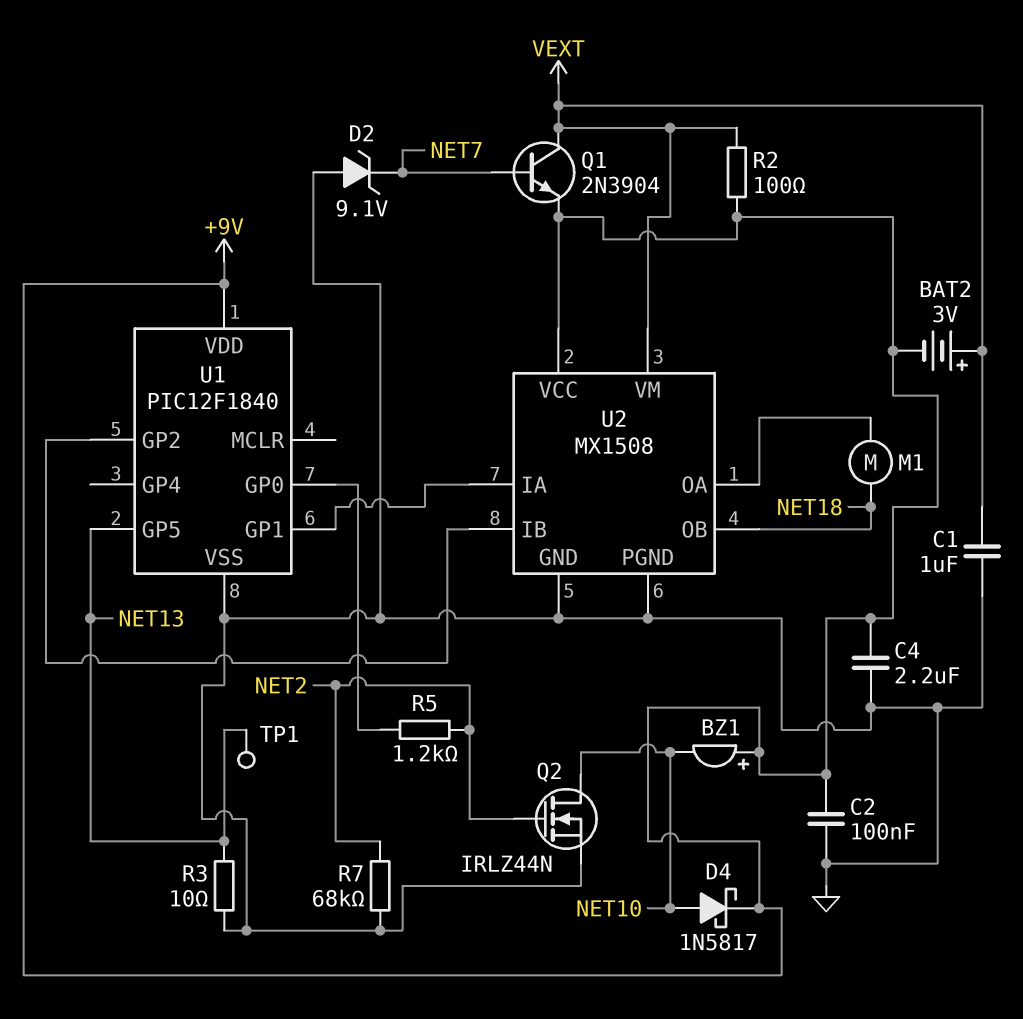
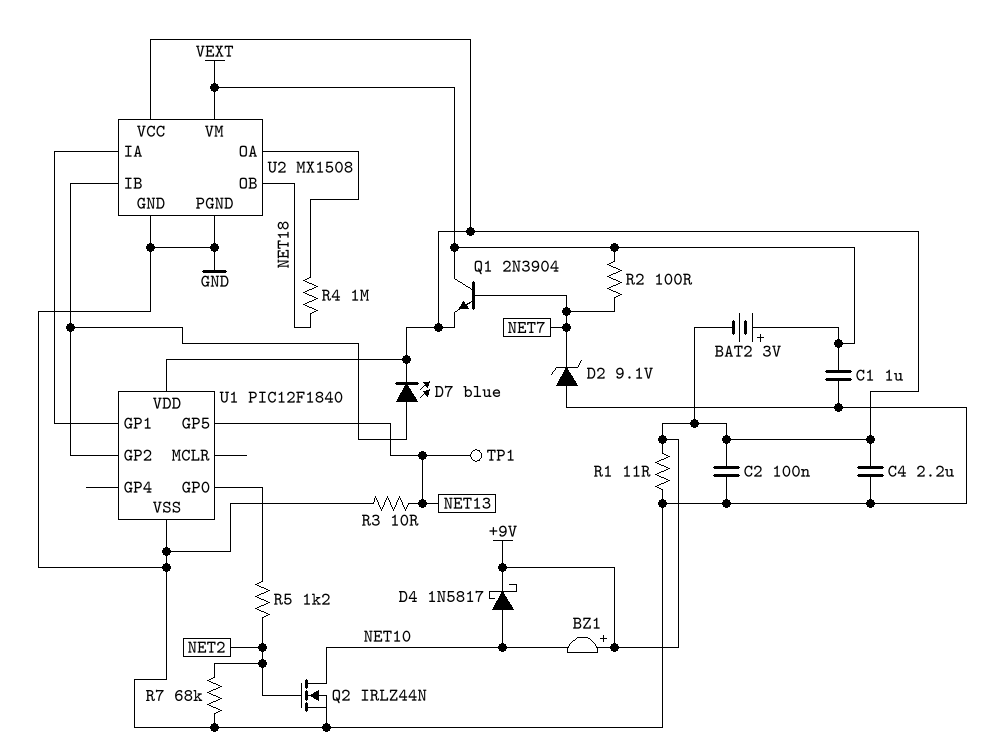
D7: none -> LED blue (A U1/GP2, K +9V)
M1: motor (NET18, U2/OA) -> none
R1: none -> 11 (+9V, GND)
R2: 100 (+9V, VEXT) -> 100 (NET7, VEXT)
R4: none -> 1M (NET18, U2/OA)

